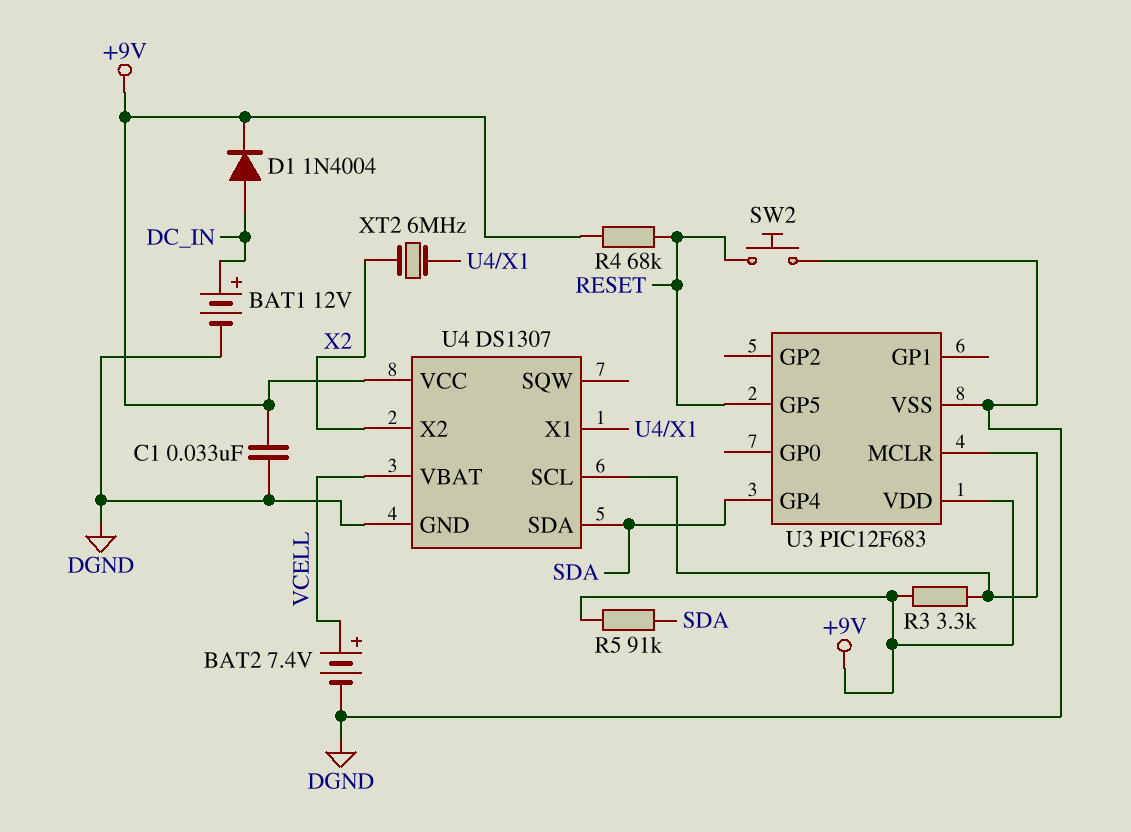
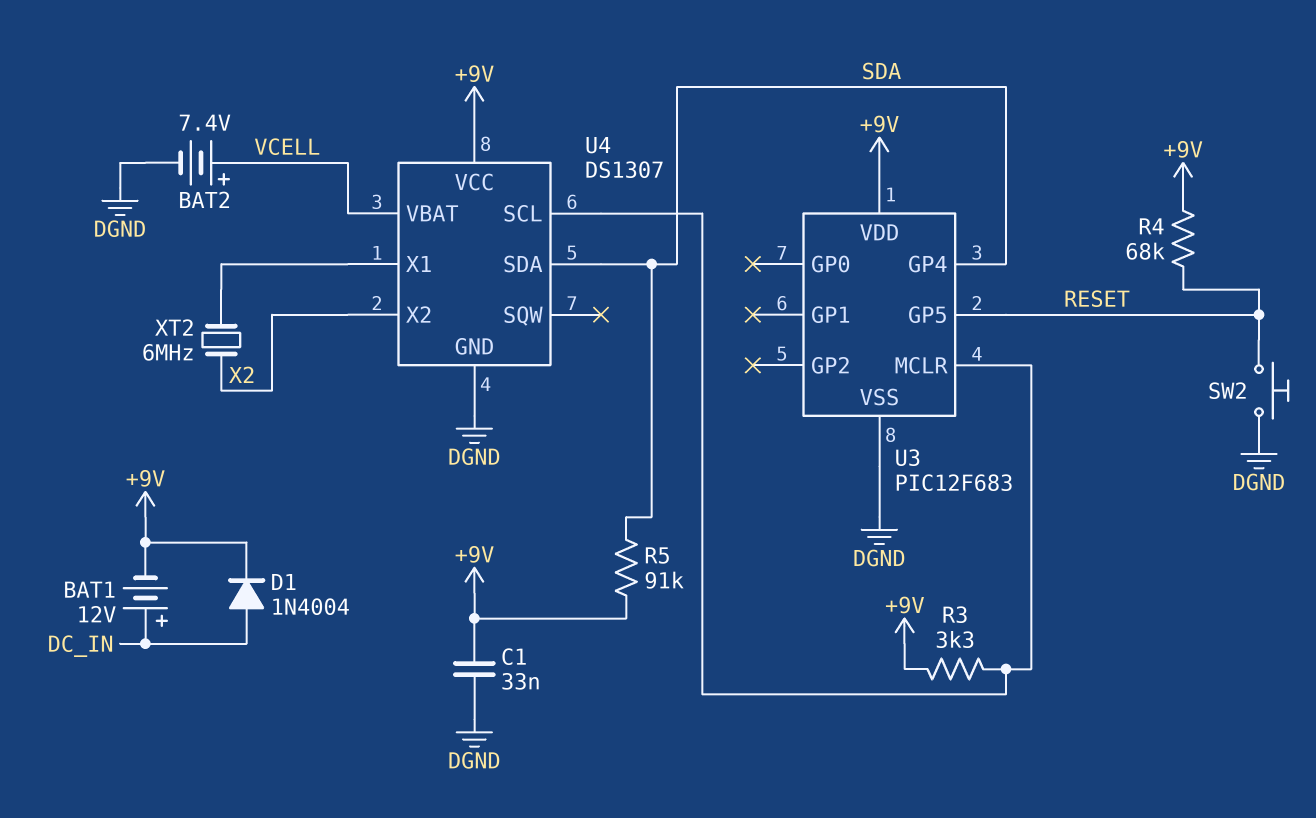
BAT1: 12V (plus DC_IN, minus DGND) -> 12V (plus DC_IN, minus +9V)

